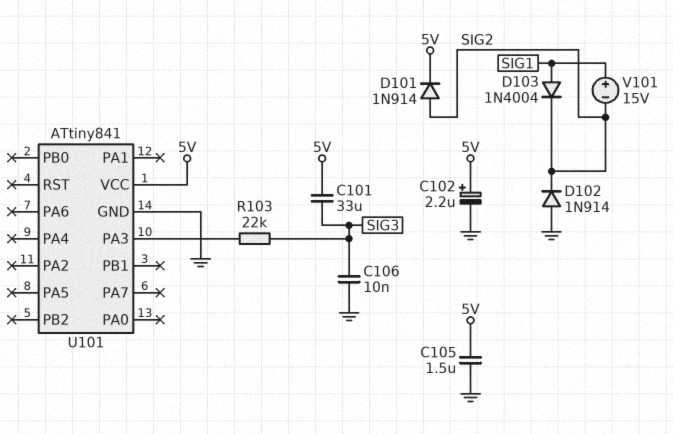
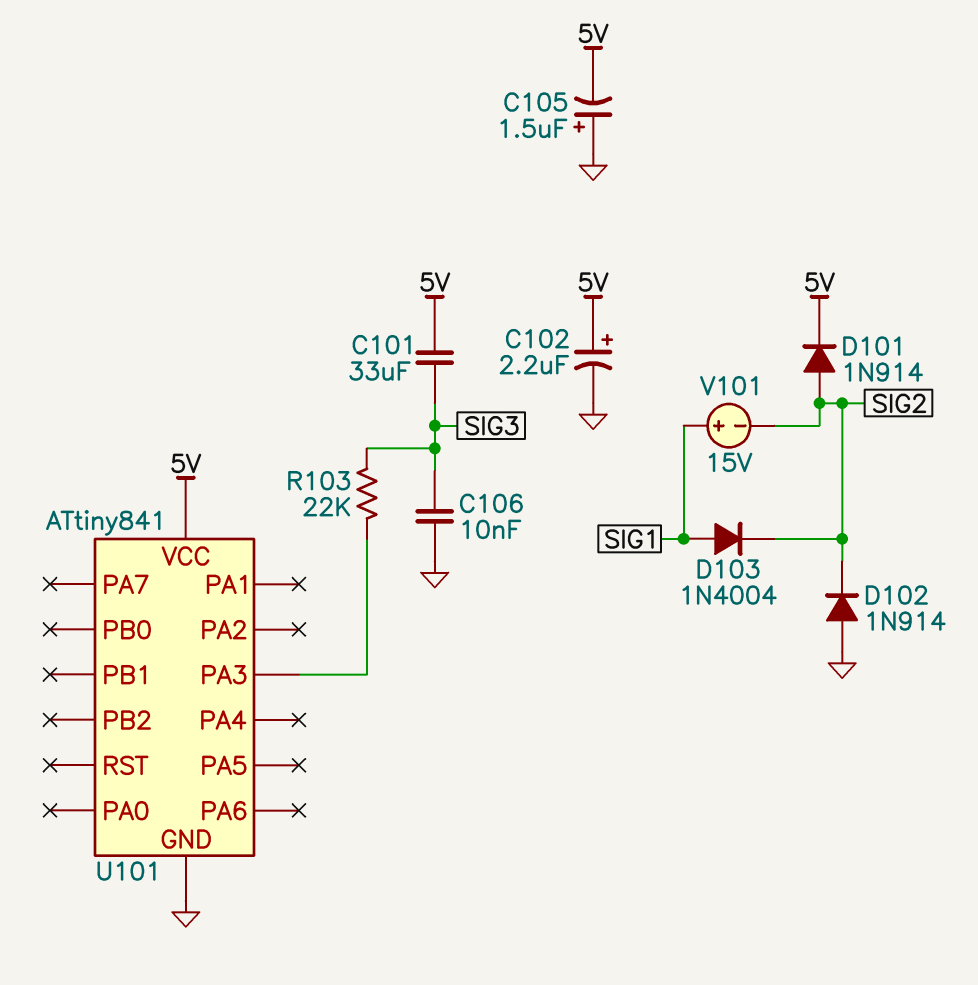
C105: 1.5uF (5V, GND) -> 1.5uF (plus GND, minus 5V)

